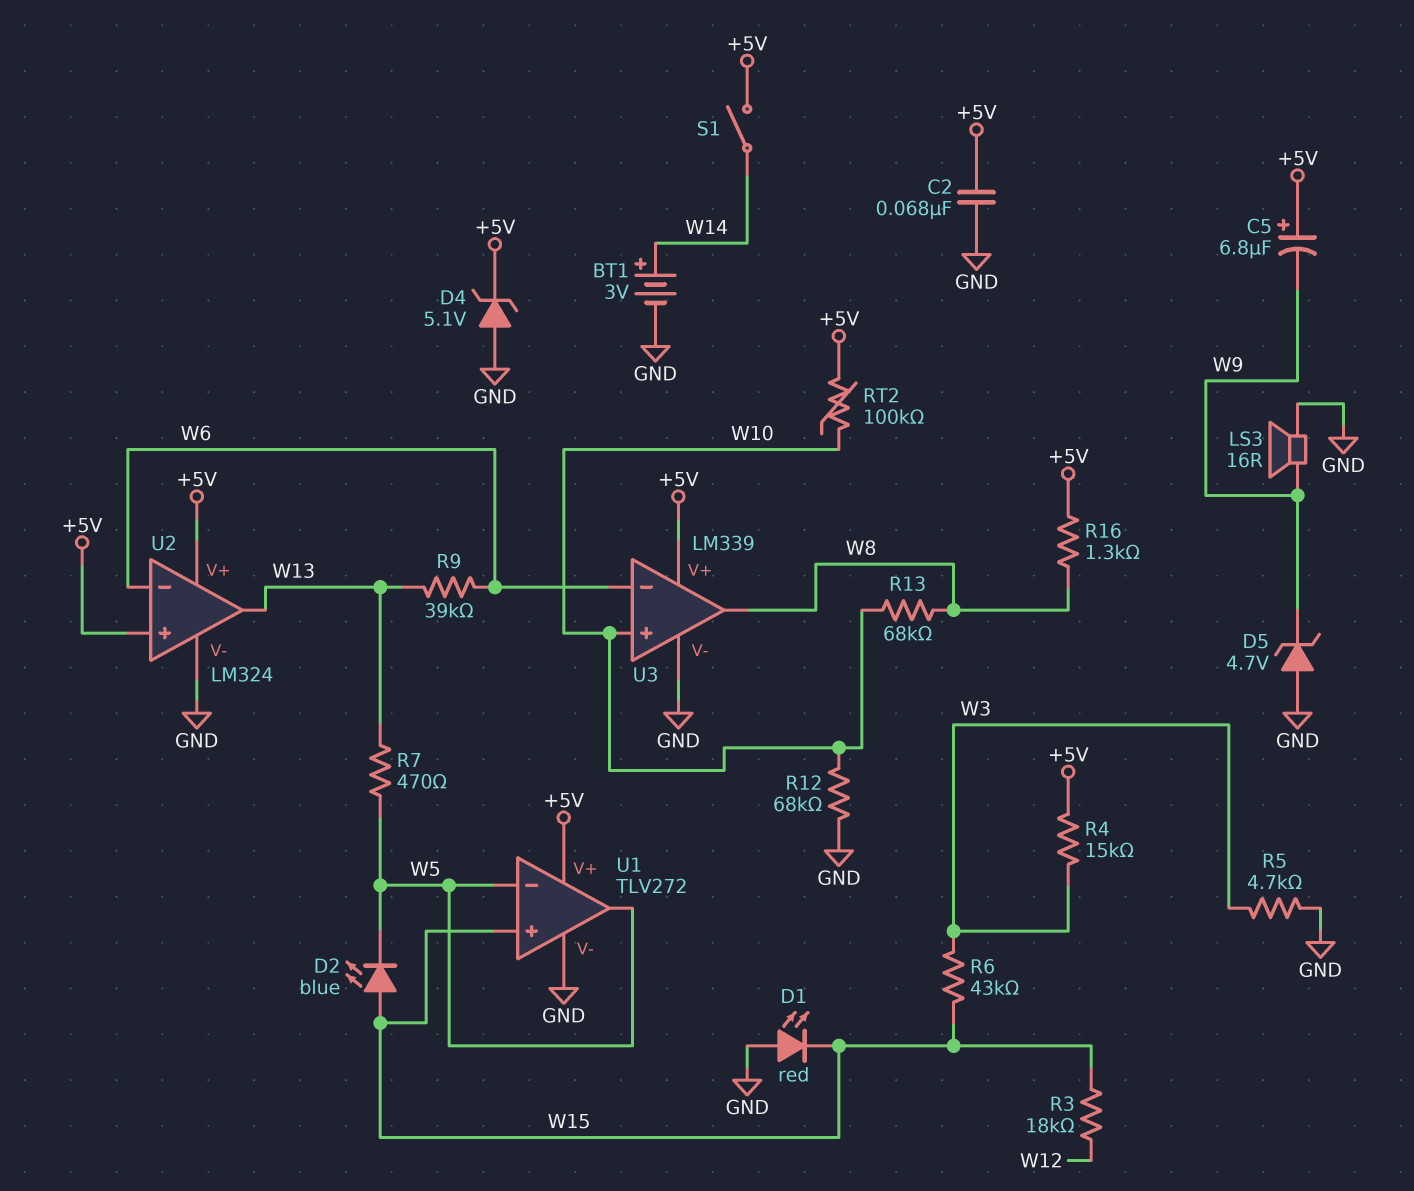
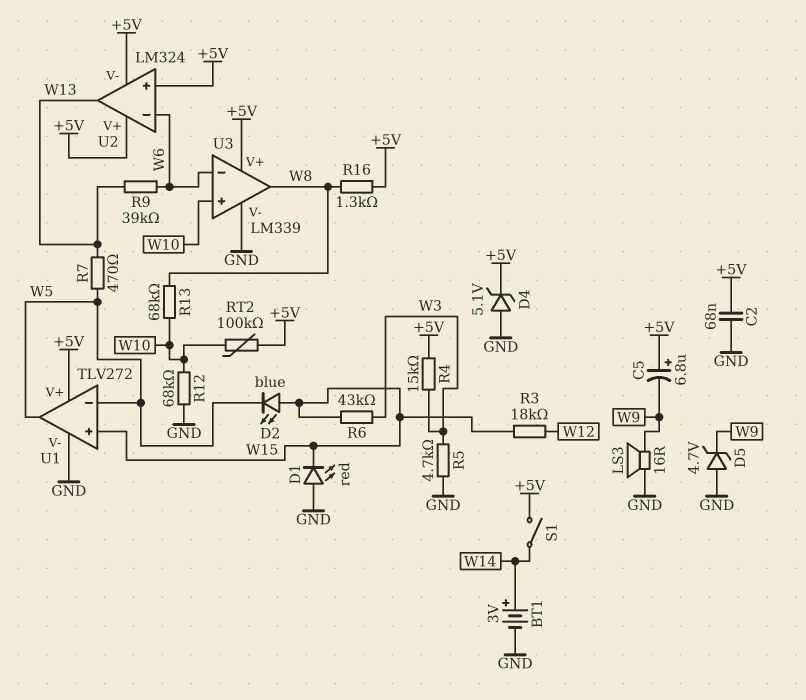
U2 pin V-: GND -> +5V

